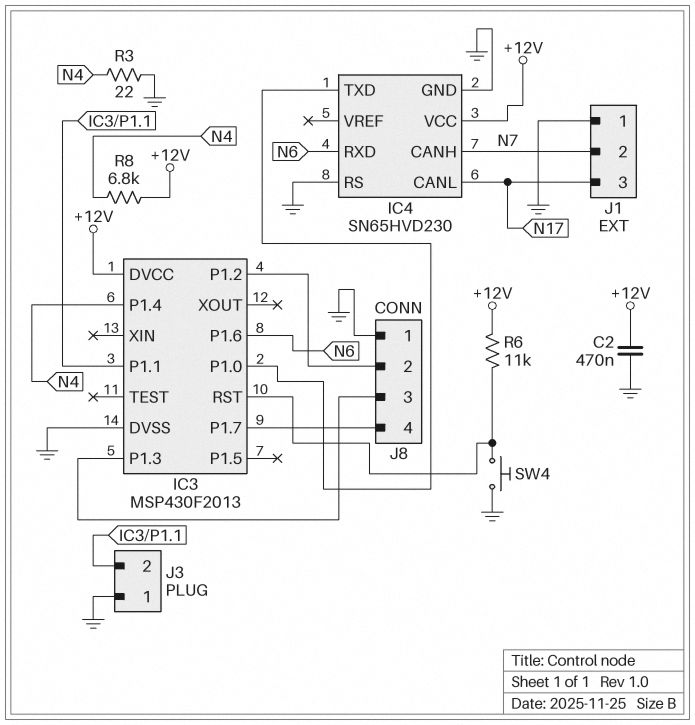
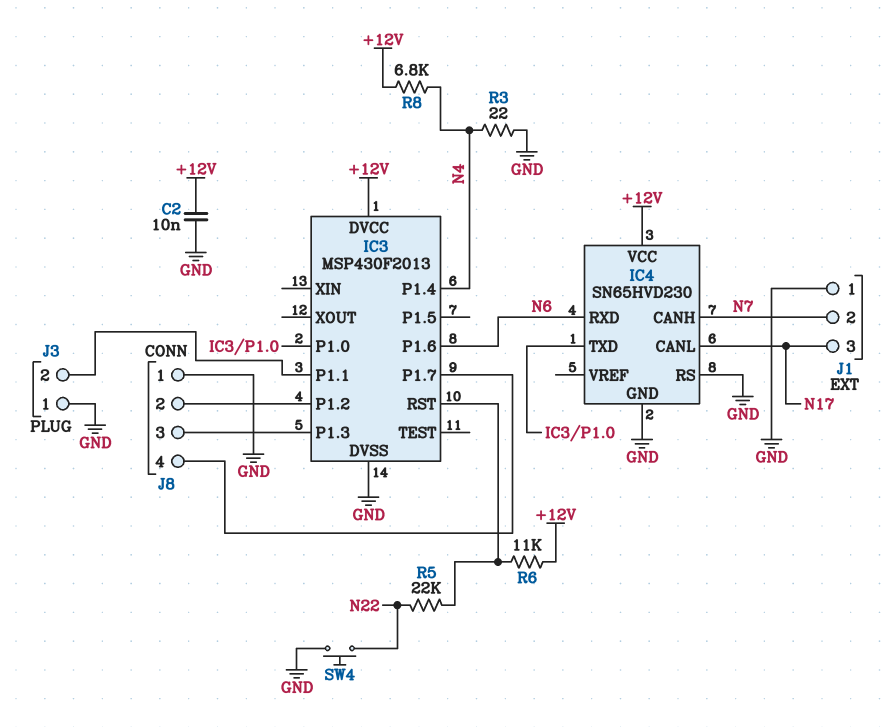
C2: 470nF (+12V, GND) -> 10nF (+12V, GND)
R5: none -> 22k (IC3/RST, N22)
SW4: button (GND, IC3/RST) -> button (GND, N22)

